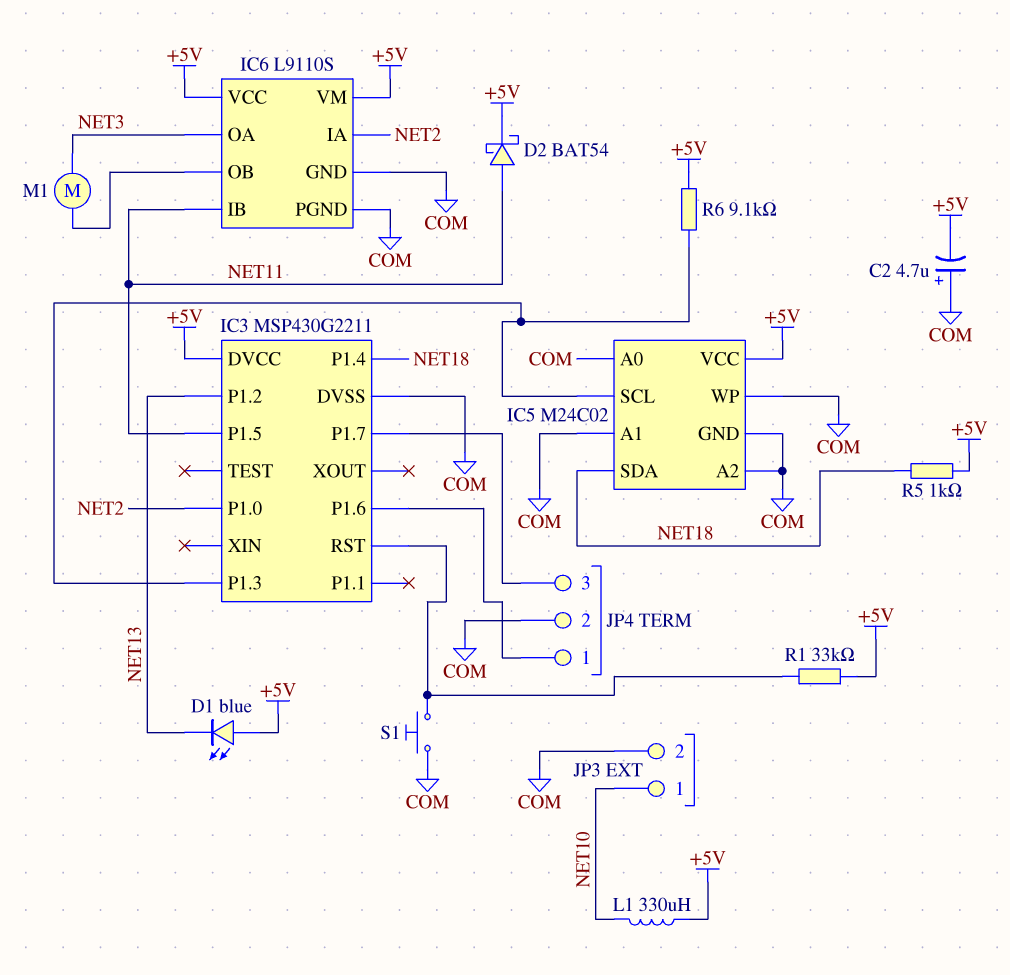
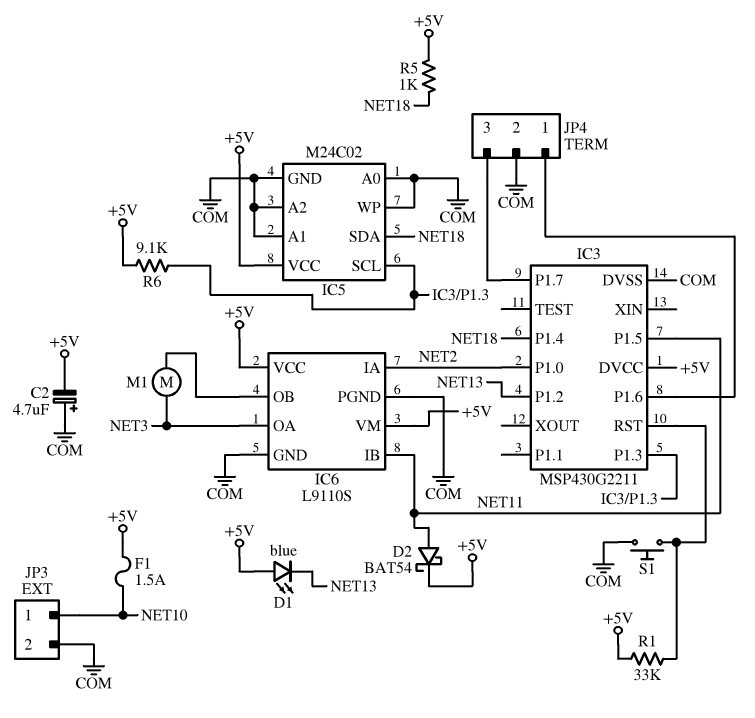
F1: none -> 1.5A (+5V, NET10)
L1: 330uH (+5V, NET10) -> none

